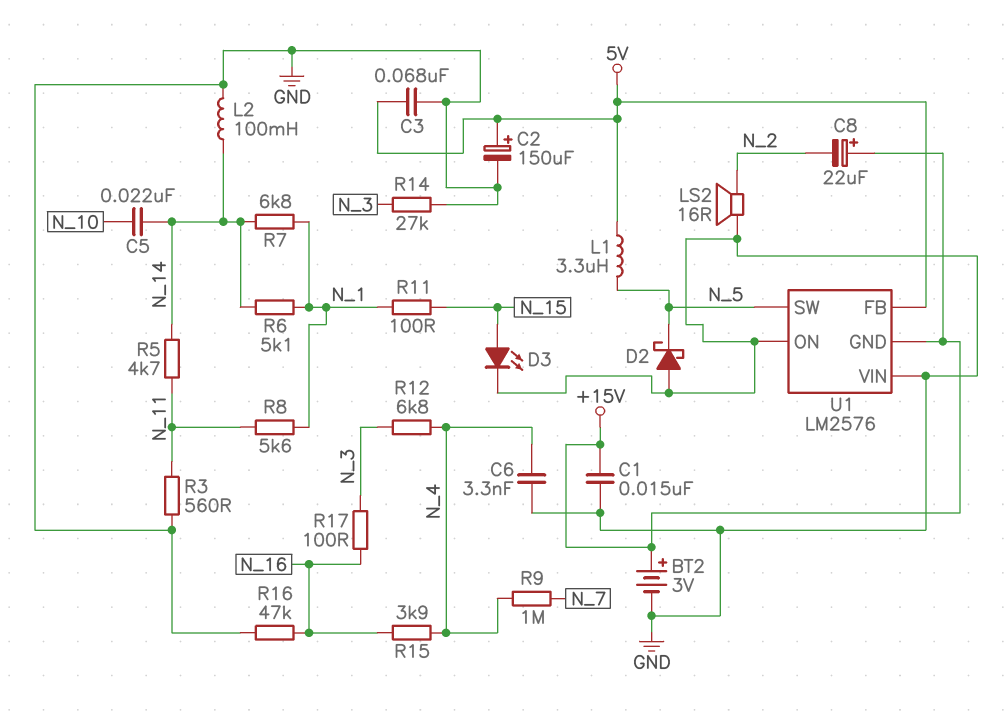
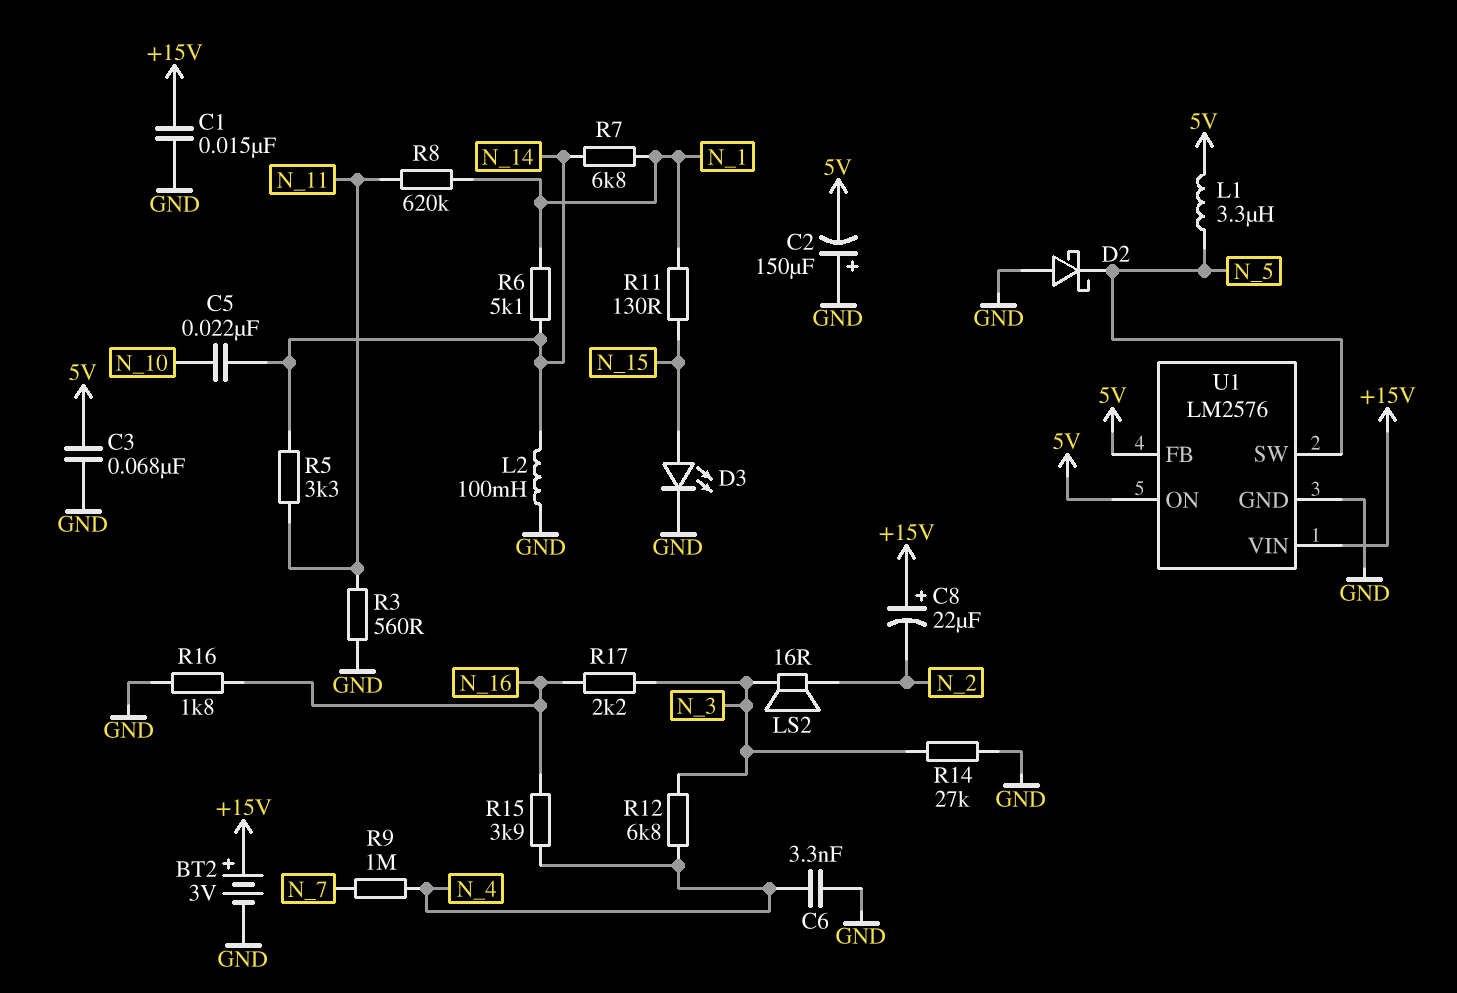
C2: 150uF (plus 5V, minus GND) -> 150uF (plus GND, minus 5V)
LS2: speaker 16R (GND, N_2) -> speaker 16R (N_2, N_3)
R5: 4.7k (N_11, N_14) -> 3.3k (N_11, N_14)
R8: 5.6k (N_1, N_11) -> 620k (N_1, N_11)
R11: 100 (N_1, N_15) -> 130 (N_1, N_15)
R16: 47k (GND, N_16) -> 1.8k (GND, N_16)
R17: 100 (N_3, N_16) -> 2.2k (N_3, N_16)
U1 pin GND: +15V -> GND
U1 pin ON: GND -> 5V
U1 pin VIN: GND -> +15V

